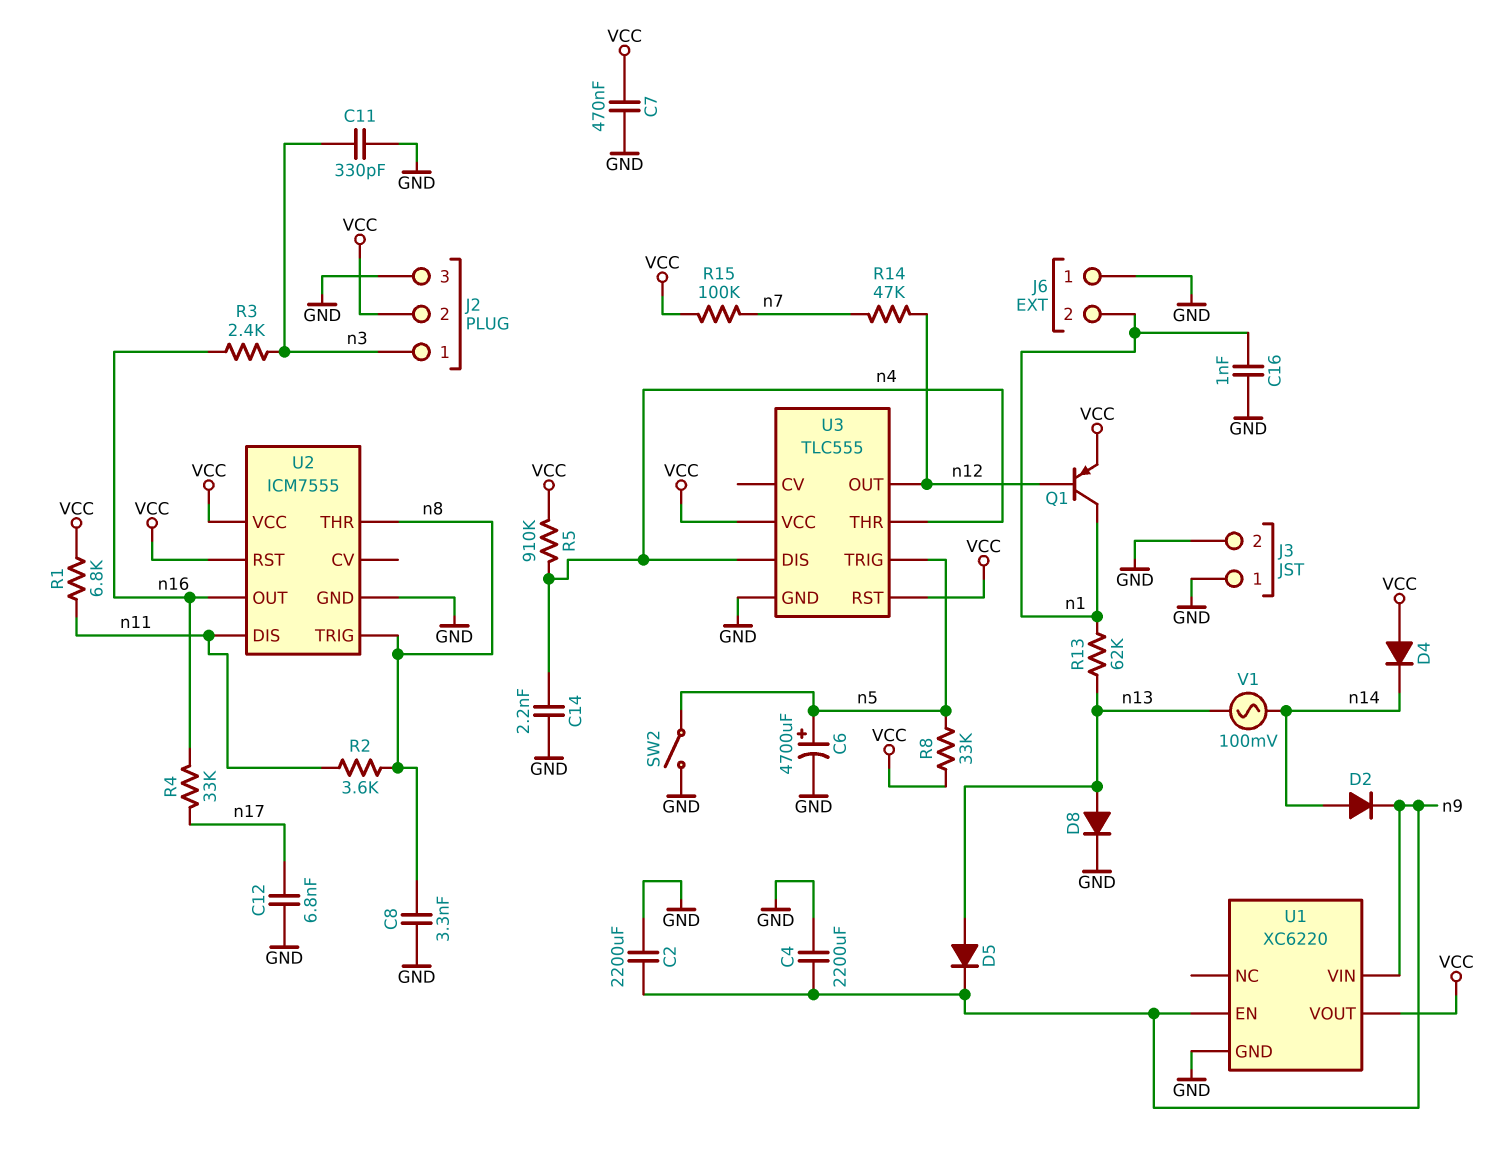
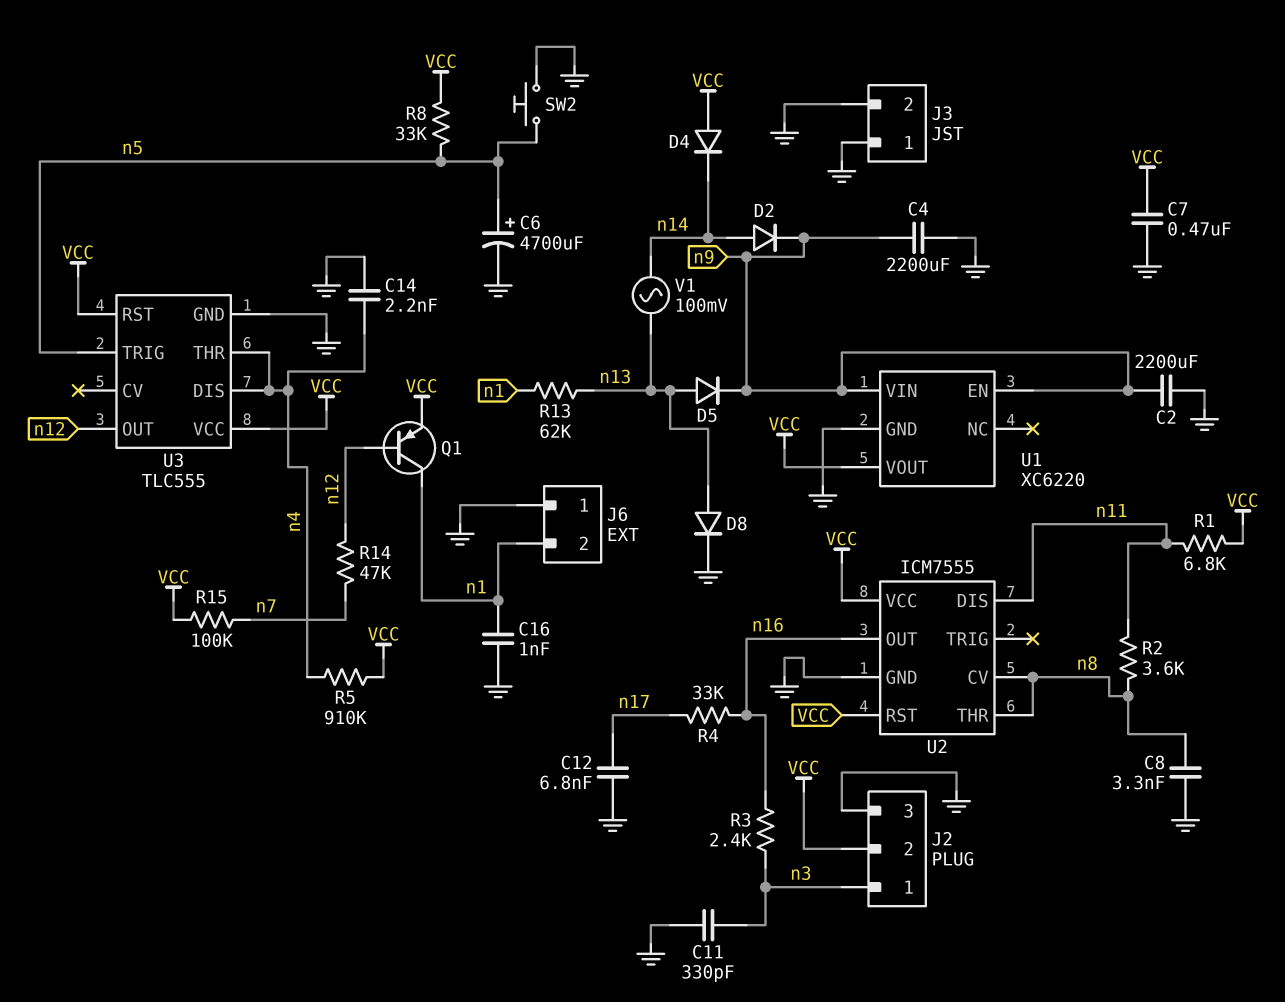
SW2: switch (GND, n5) -> button (GND, n5)
U2 pin CV: none -> n8
U2 pin TRIG: n8 -> none

